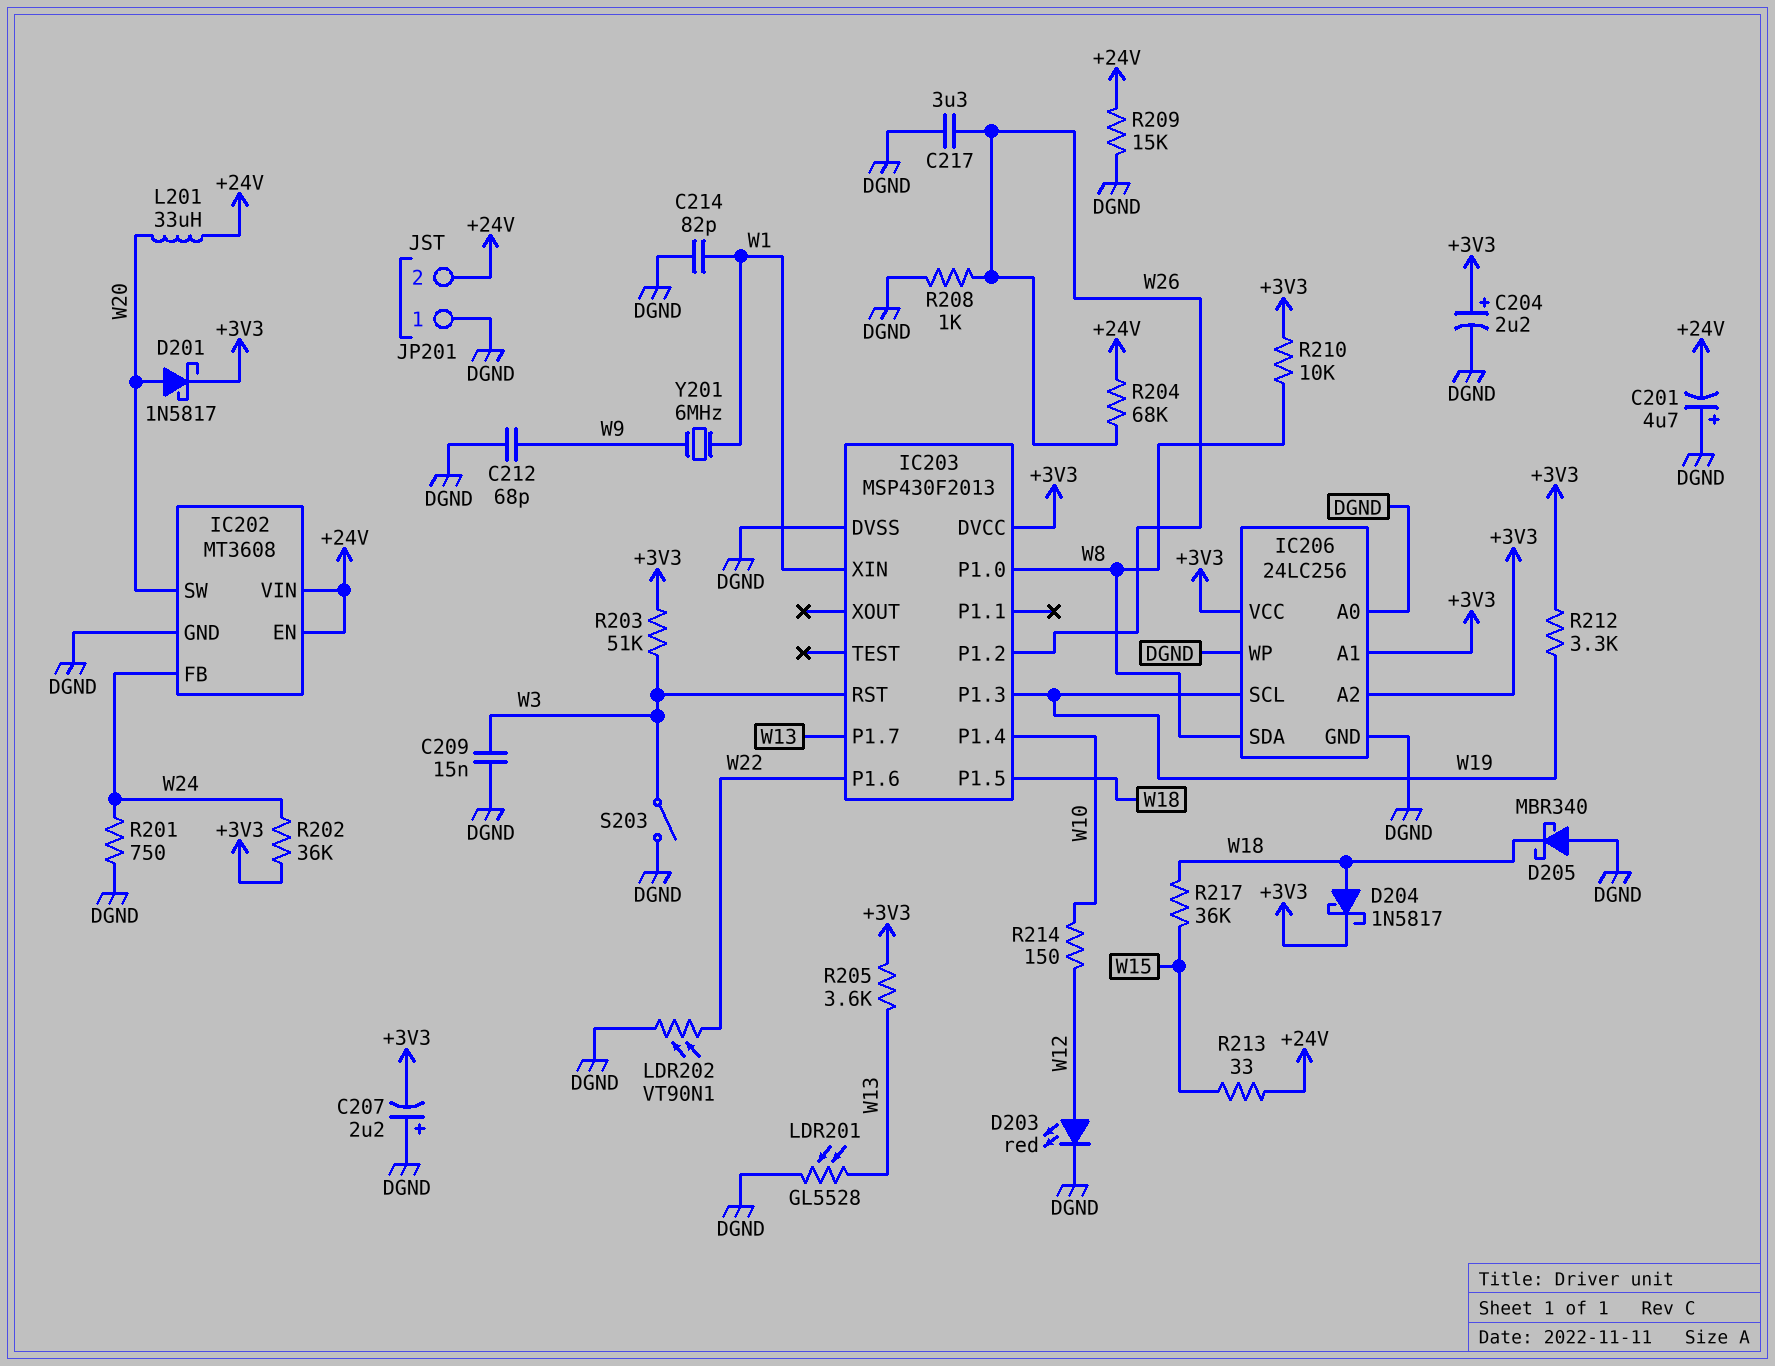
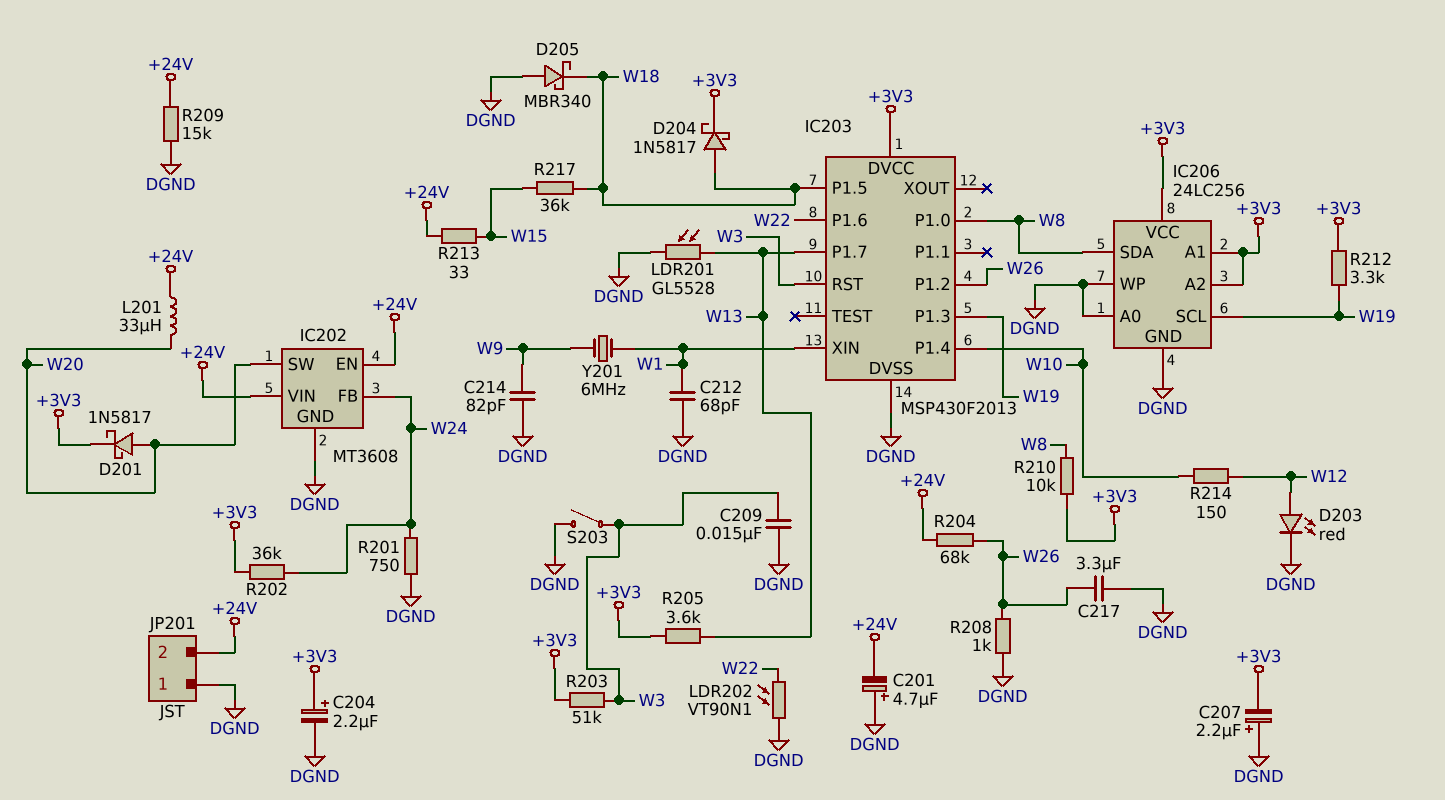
C212: 68pF (DGND, W9) -> 68pF (DGND, W1)
C214: 82pF (DGND, W1) -> 82pF (DGND, W9)

